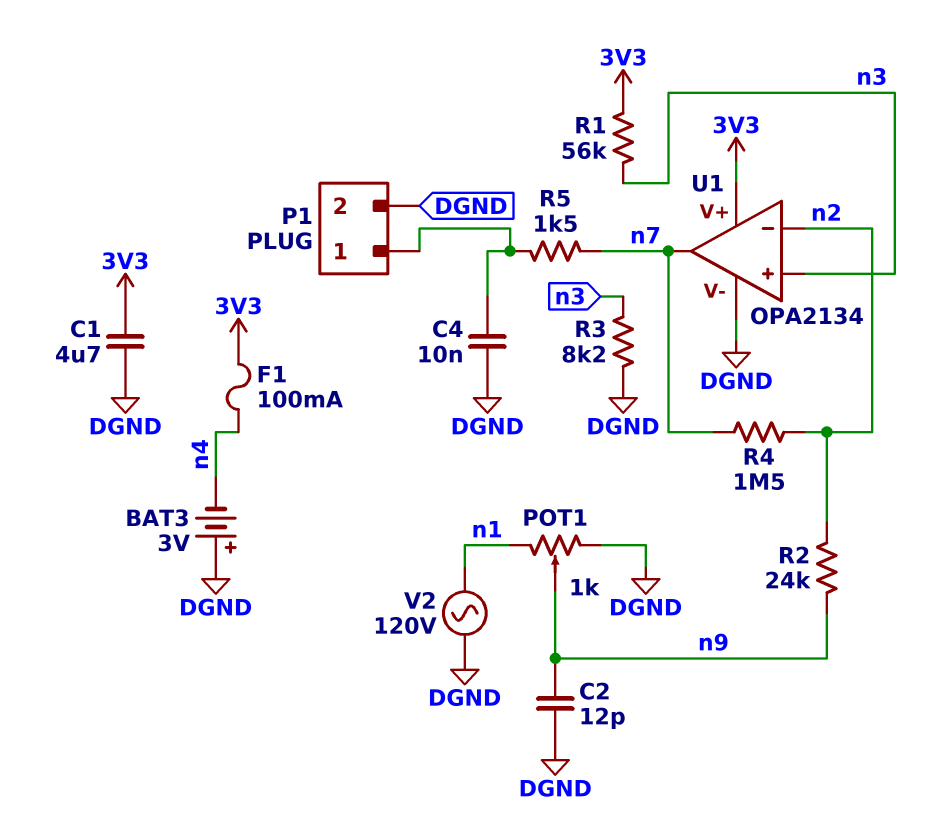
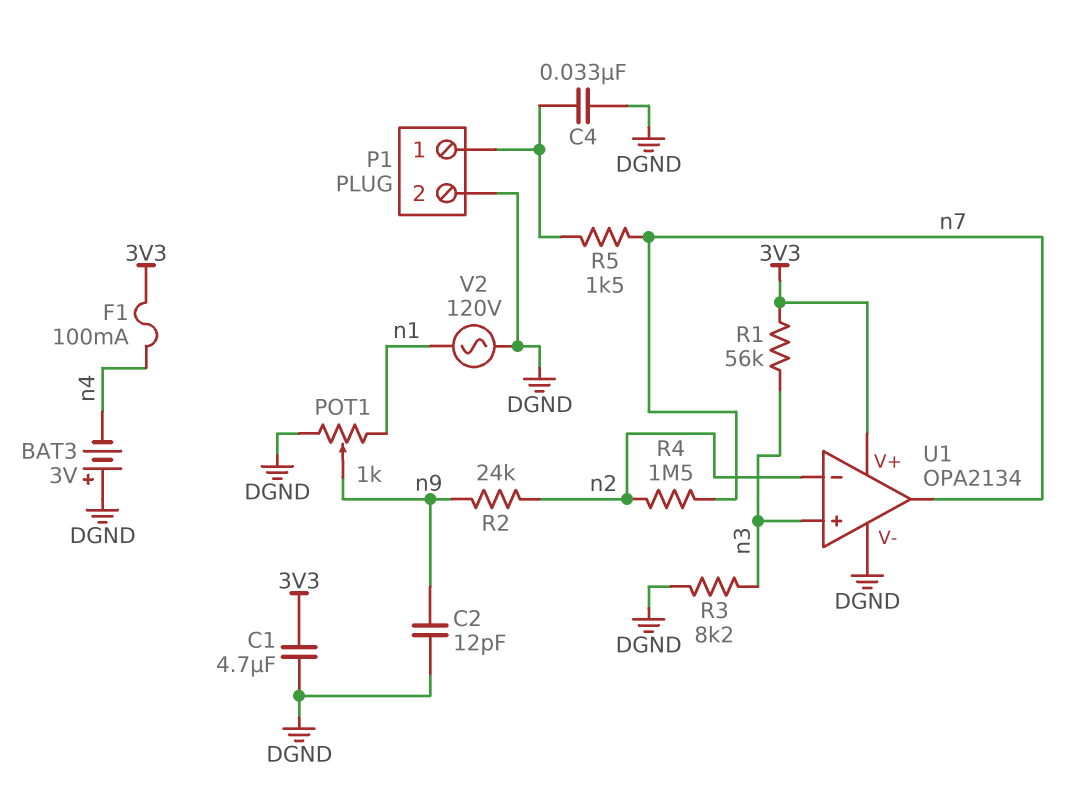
C4: 10nF (DGND, P1/1) -> 33nF (DGND, P1/1)

